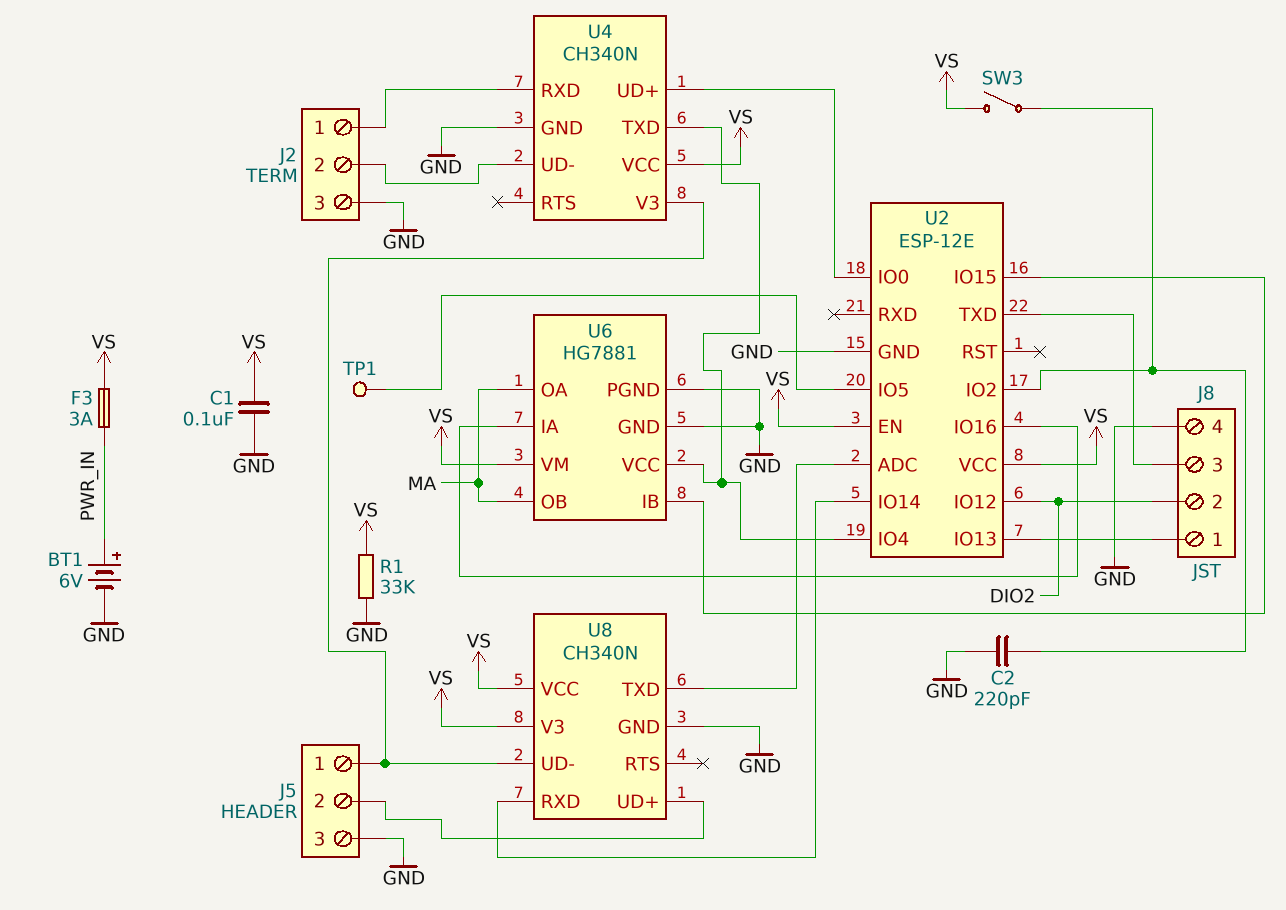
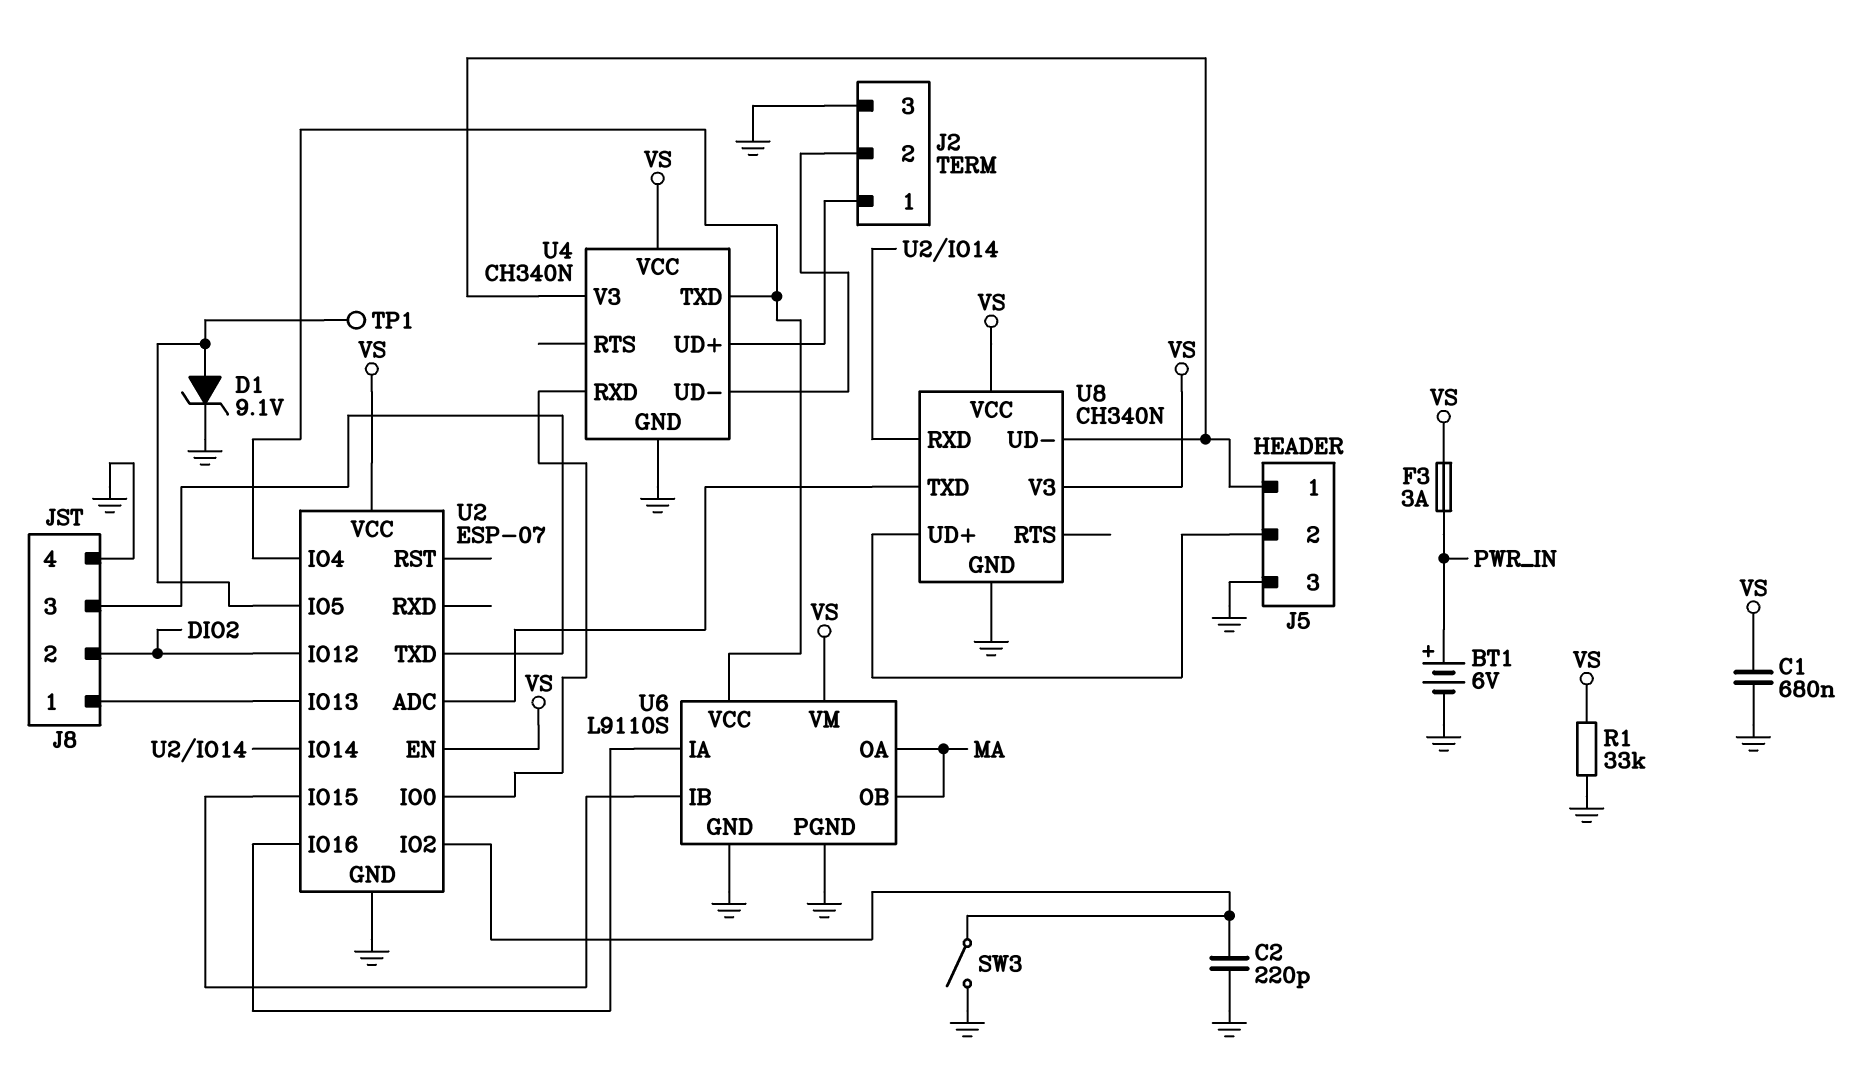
C1: 100nF (GND, VS) -> 680nF (GND, VS)
D1: none -> zener 9.1V (A U2/IO5, K GND)
SW3: switch (U2/IO2, VS) -> switch (GND, U2/IO2)
U2: ESP-12E -> ESP-07
U4 pin RXD: J2/1 -> U2/IO0
U4 pin UD+: U2/IO0 -> J2/1
U6: HG7881 -> L9110S

